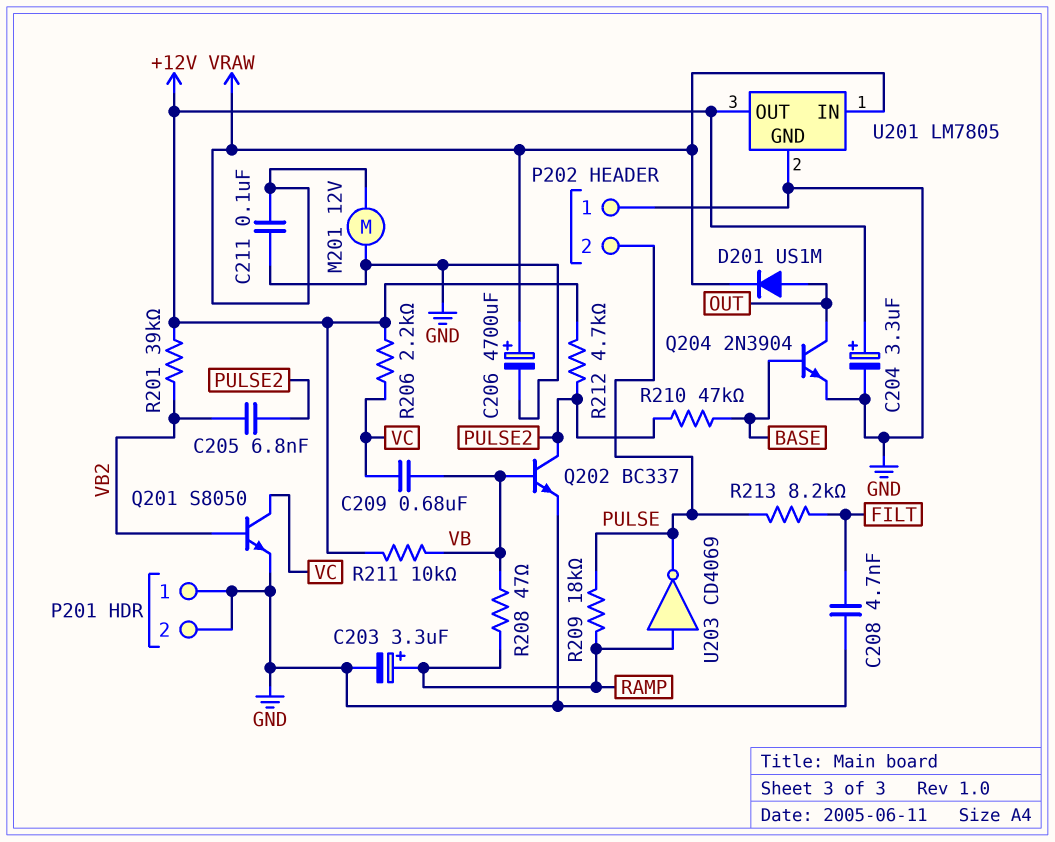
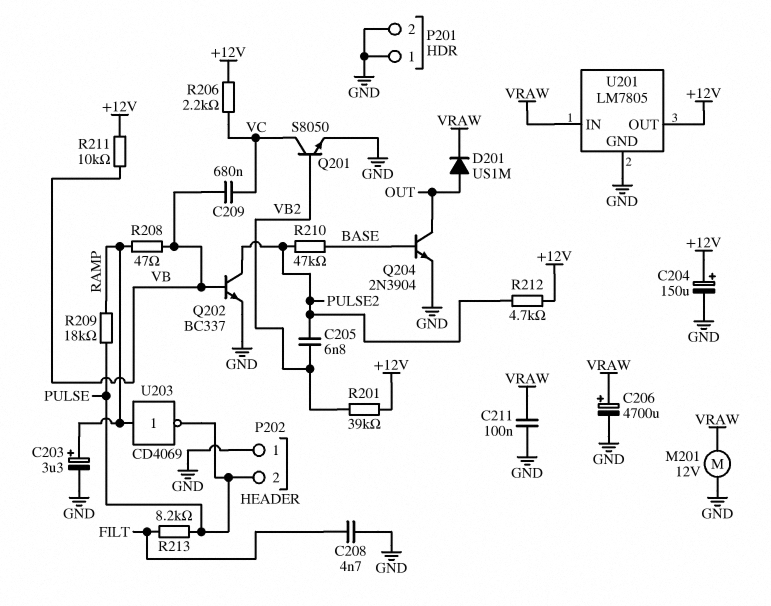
C204: 3.3uF (plus +12V, minus GND) -> 150uF (plus +12V, minus GND)

